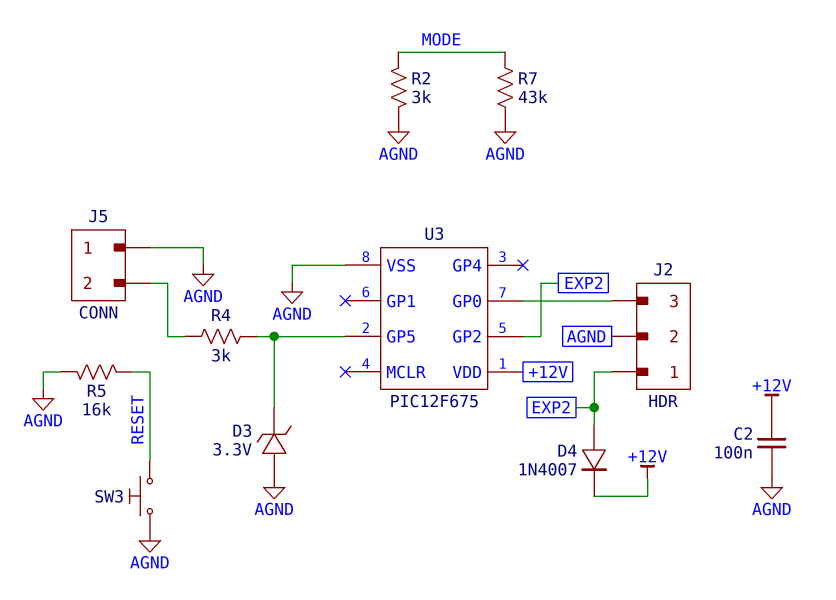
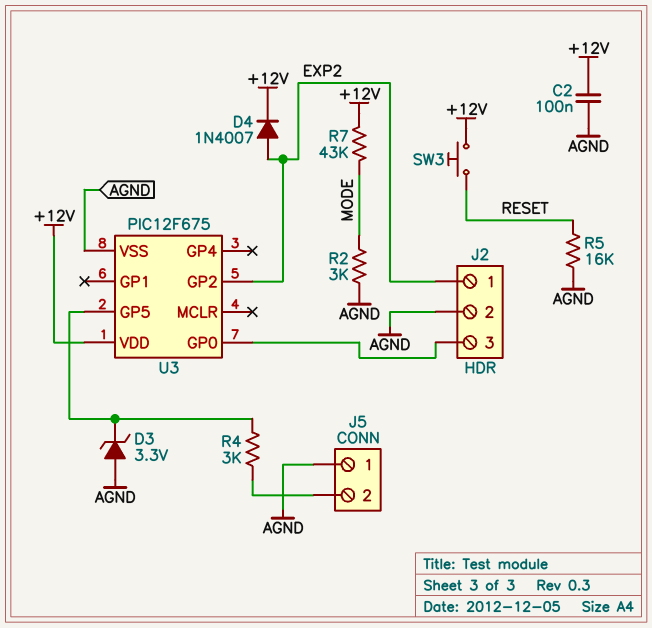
R7: 43k (AGND, MODE) -> 43k (+12V, MODE)
SW3: button (AGND, RESET) -> button (+12V, RESET)

